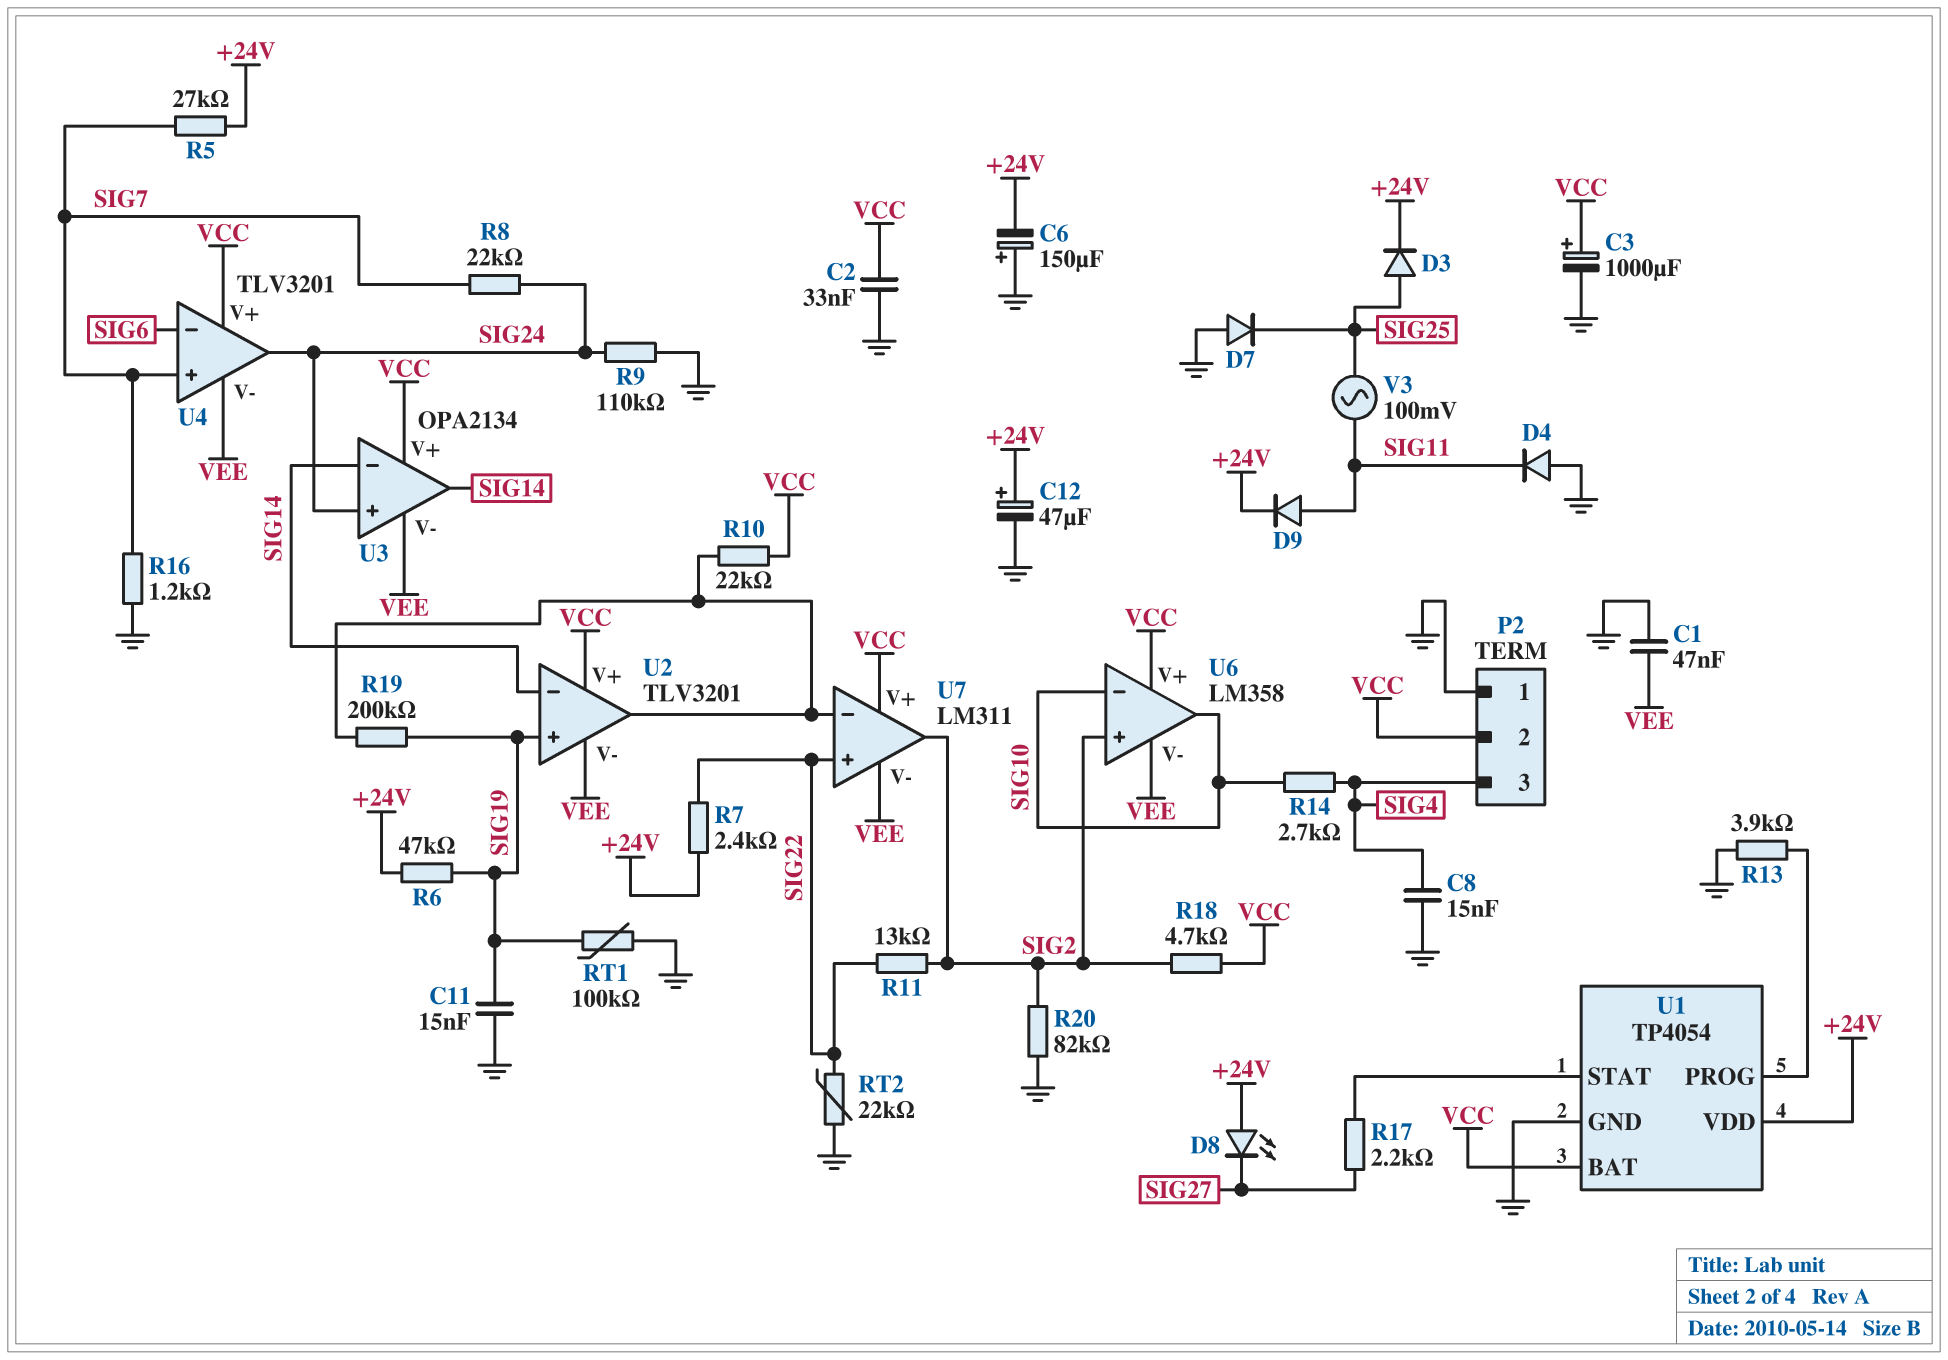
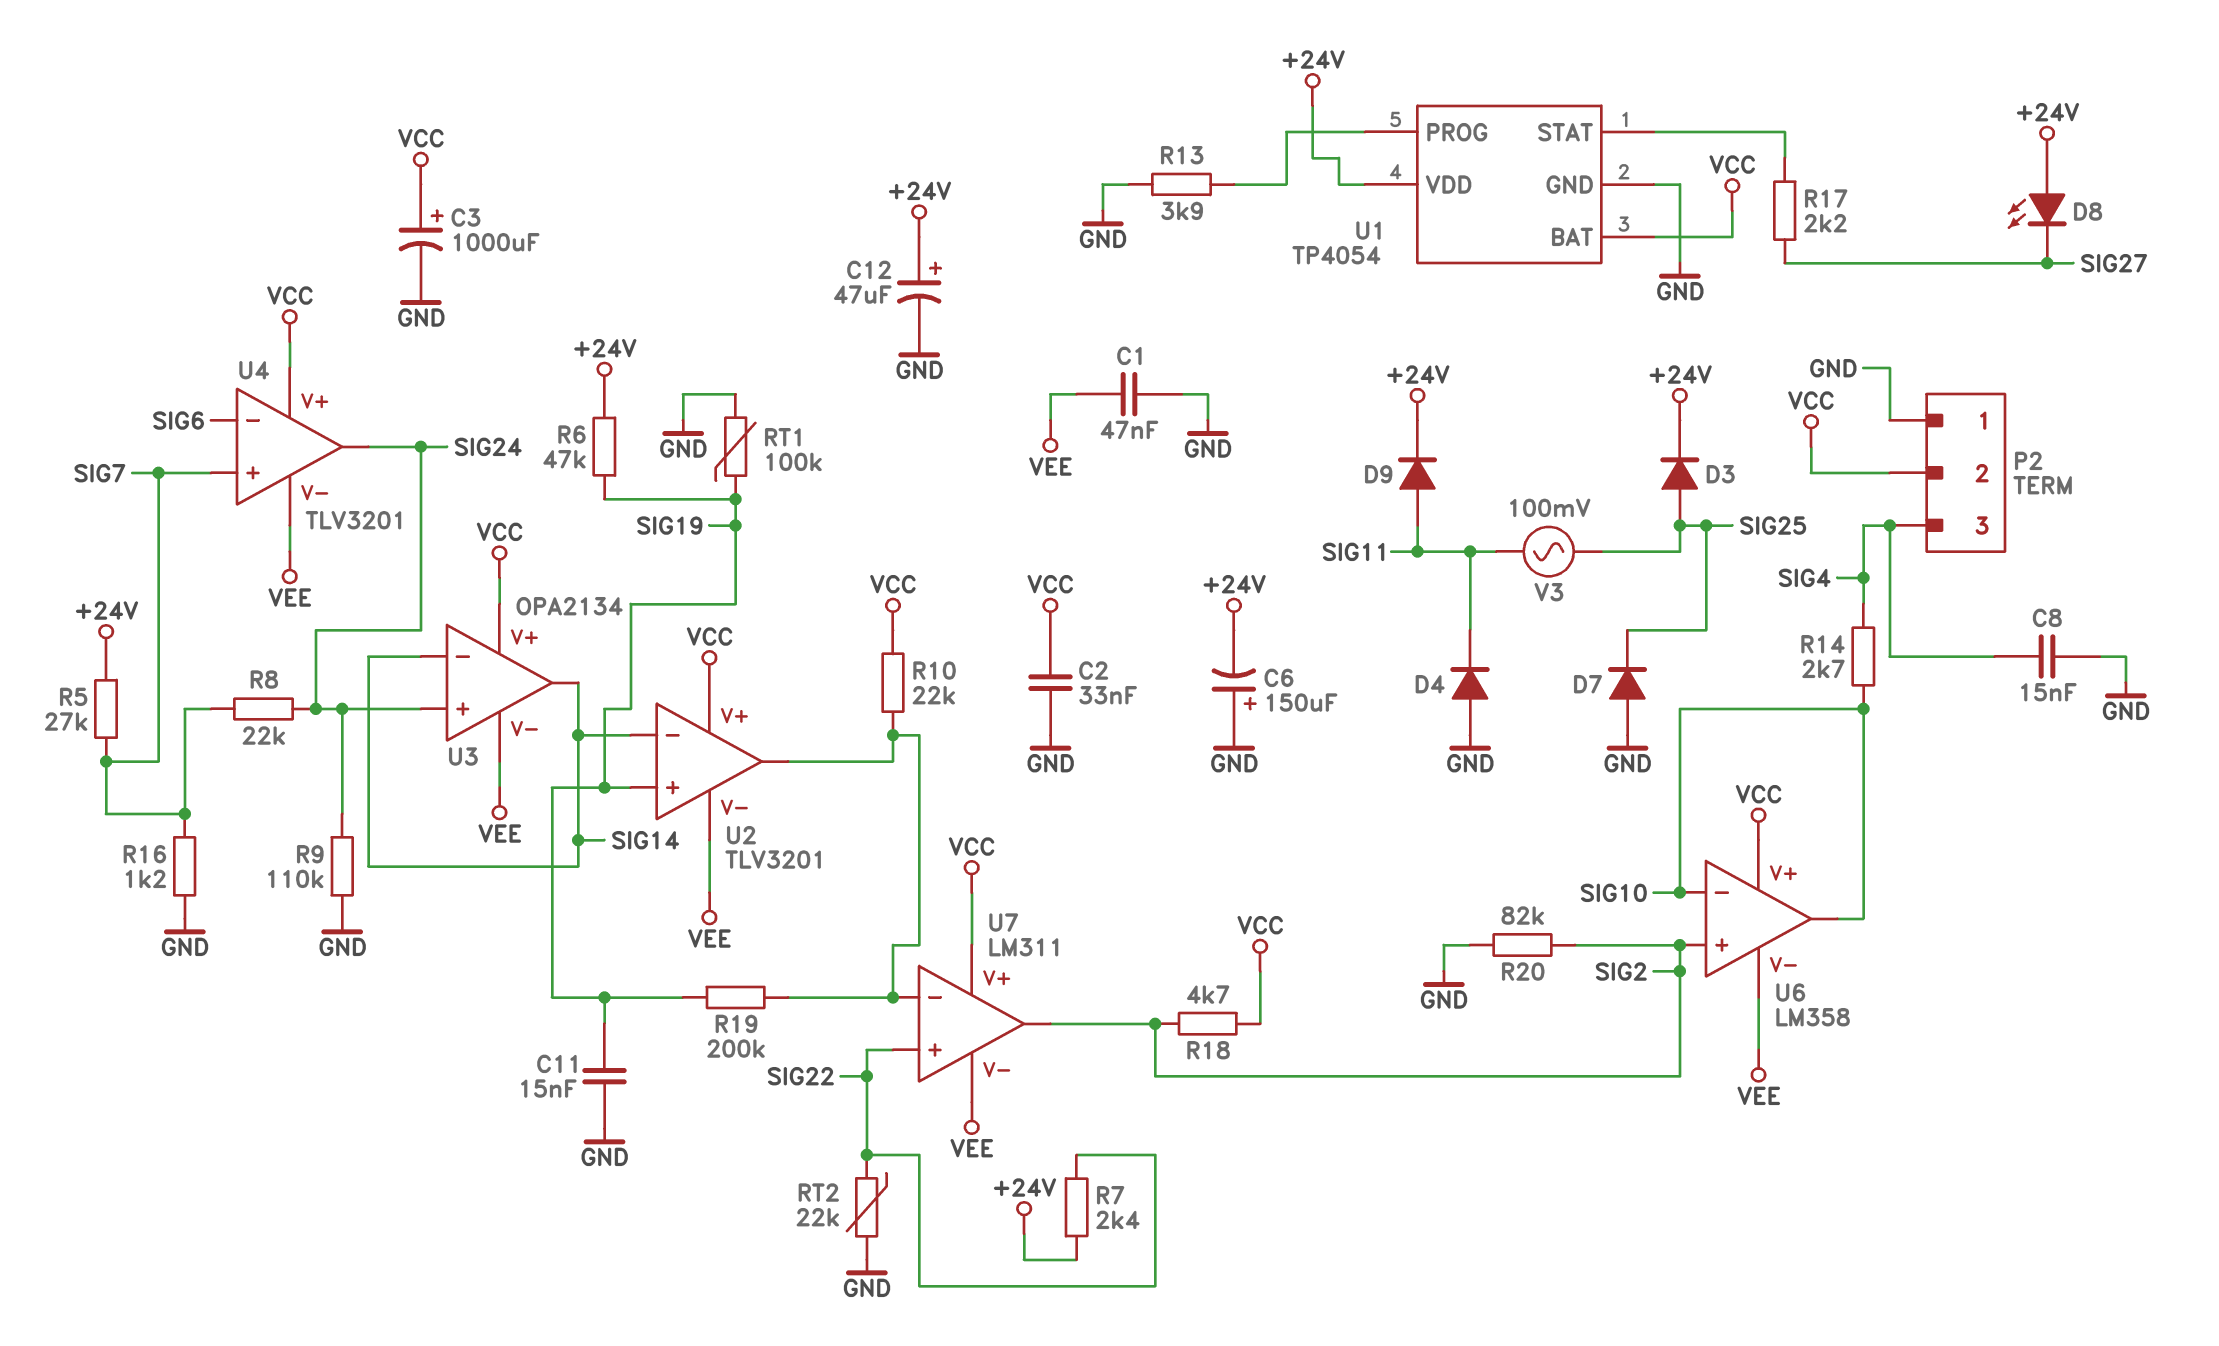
R11: 13k (SIG2, SIG22) -> none

